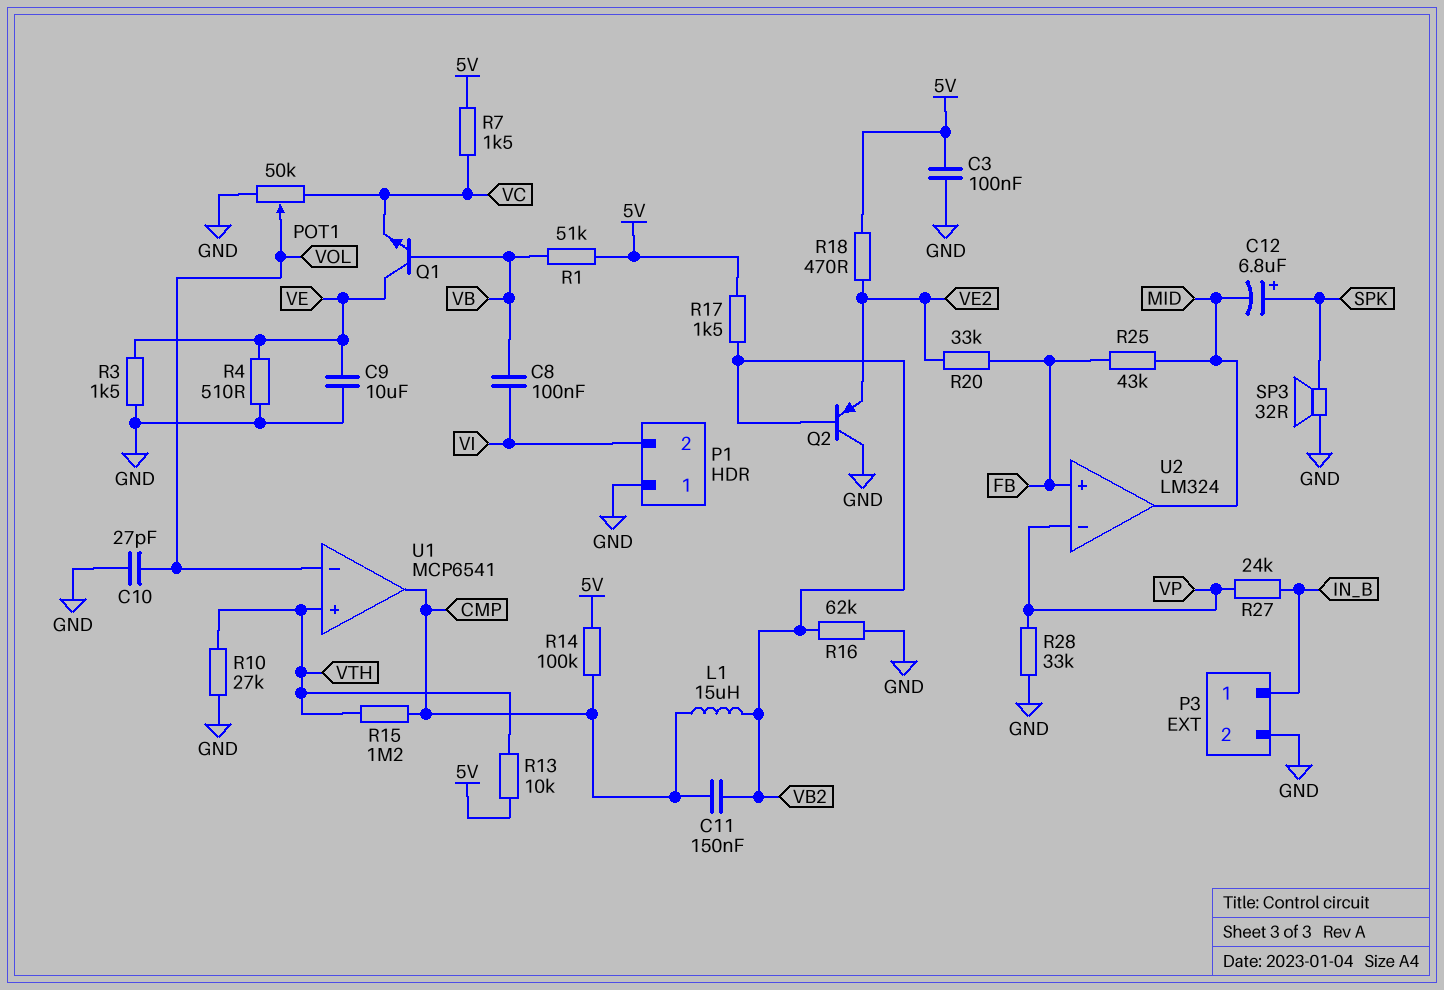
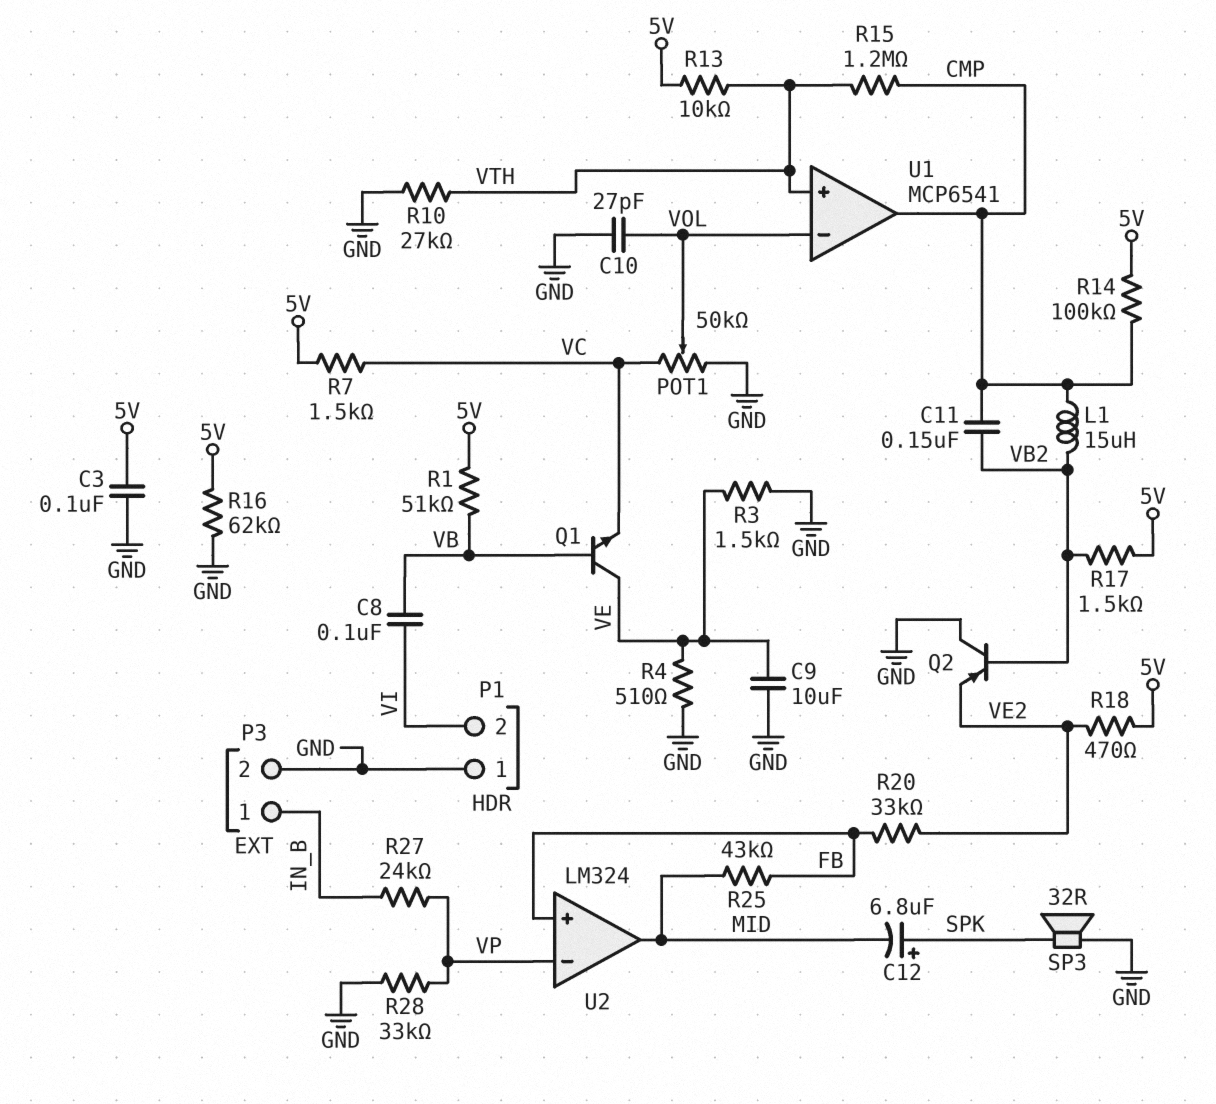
R16: 62k (GND, VB2) -> 62k (5V, GND)

